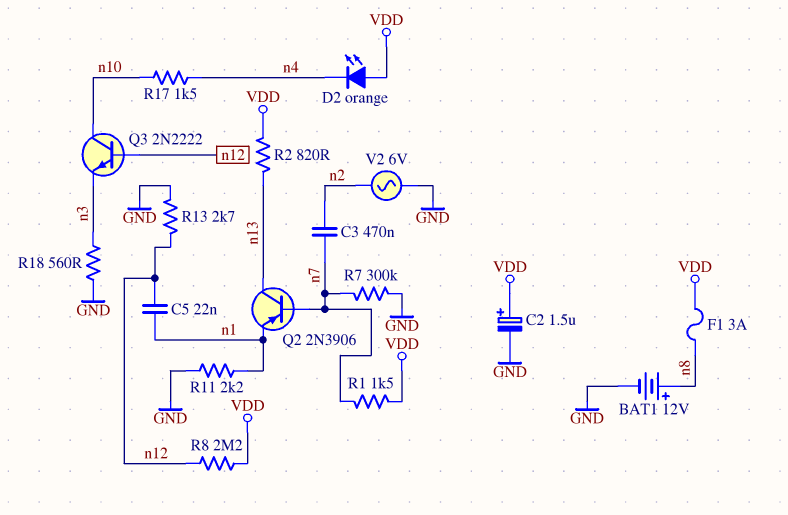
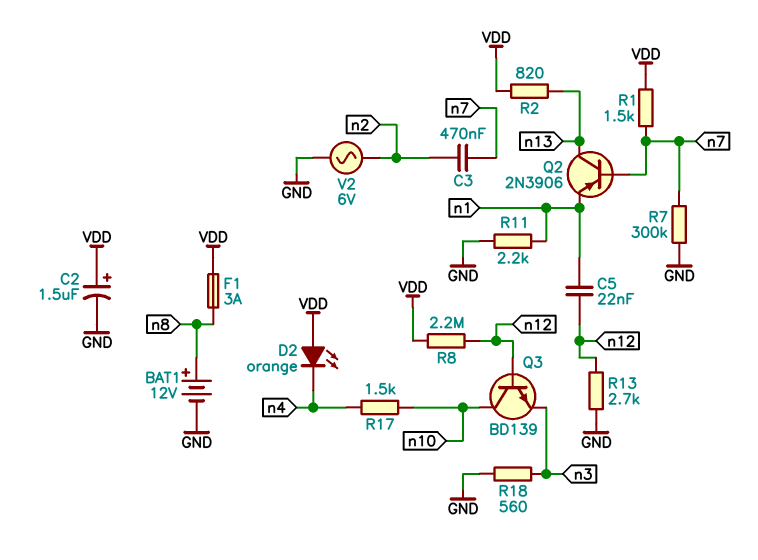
Q3: NPN 2N2222 (B n12, C n10, E n3) -> NPN BD139 (B n12, C n10, E n3)

